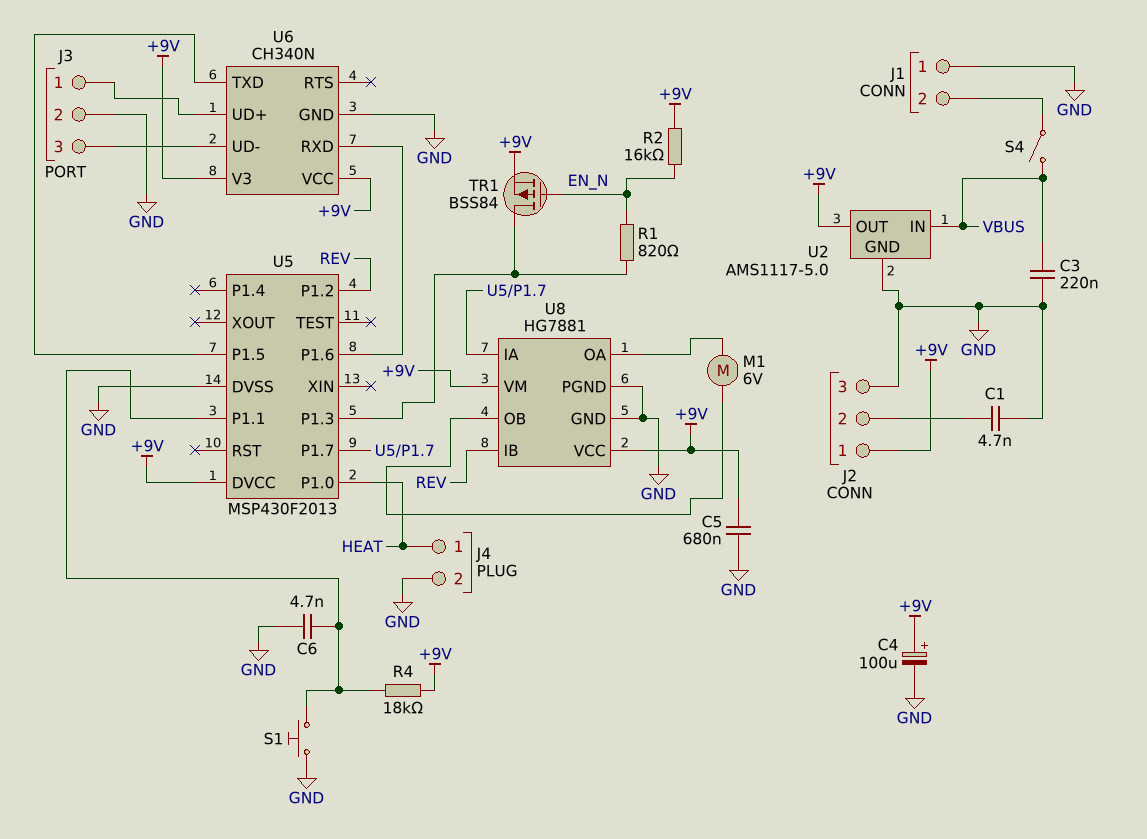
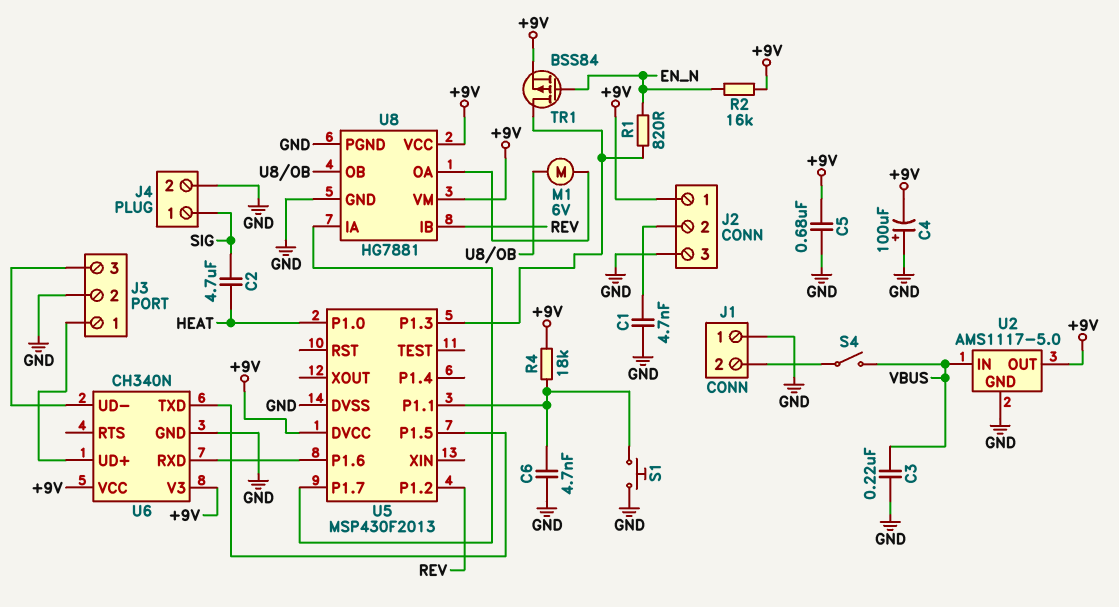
C2: none -> 4.7uF (HEAT, SIG)
C4: 100uF (plus +9V, minus GND) -> 100uF (plus GND, minus +9V)
J4 pin 1: HEAT -> SIG

